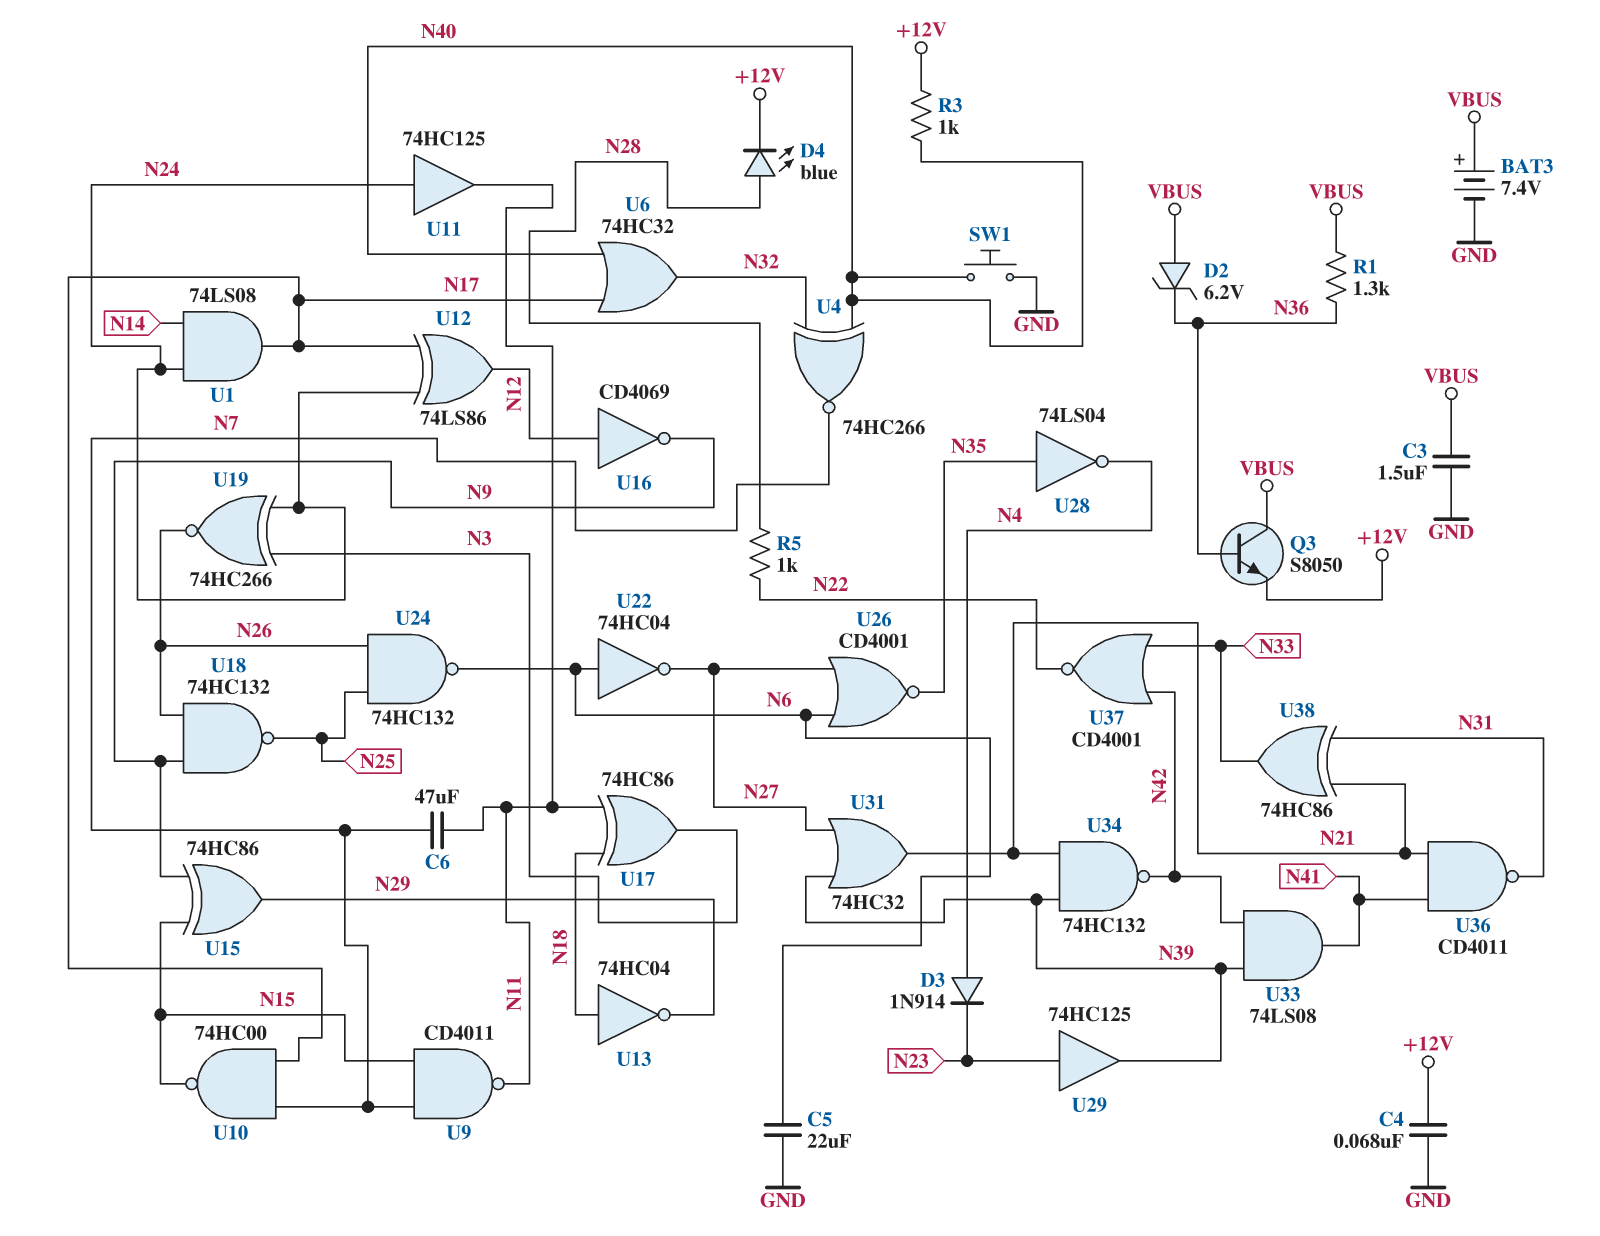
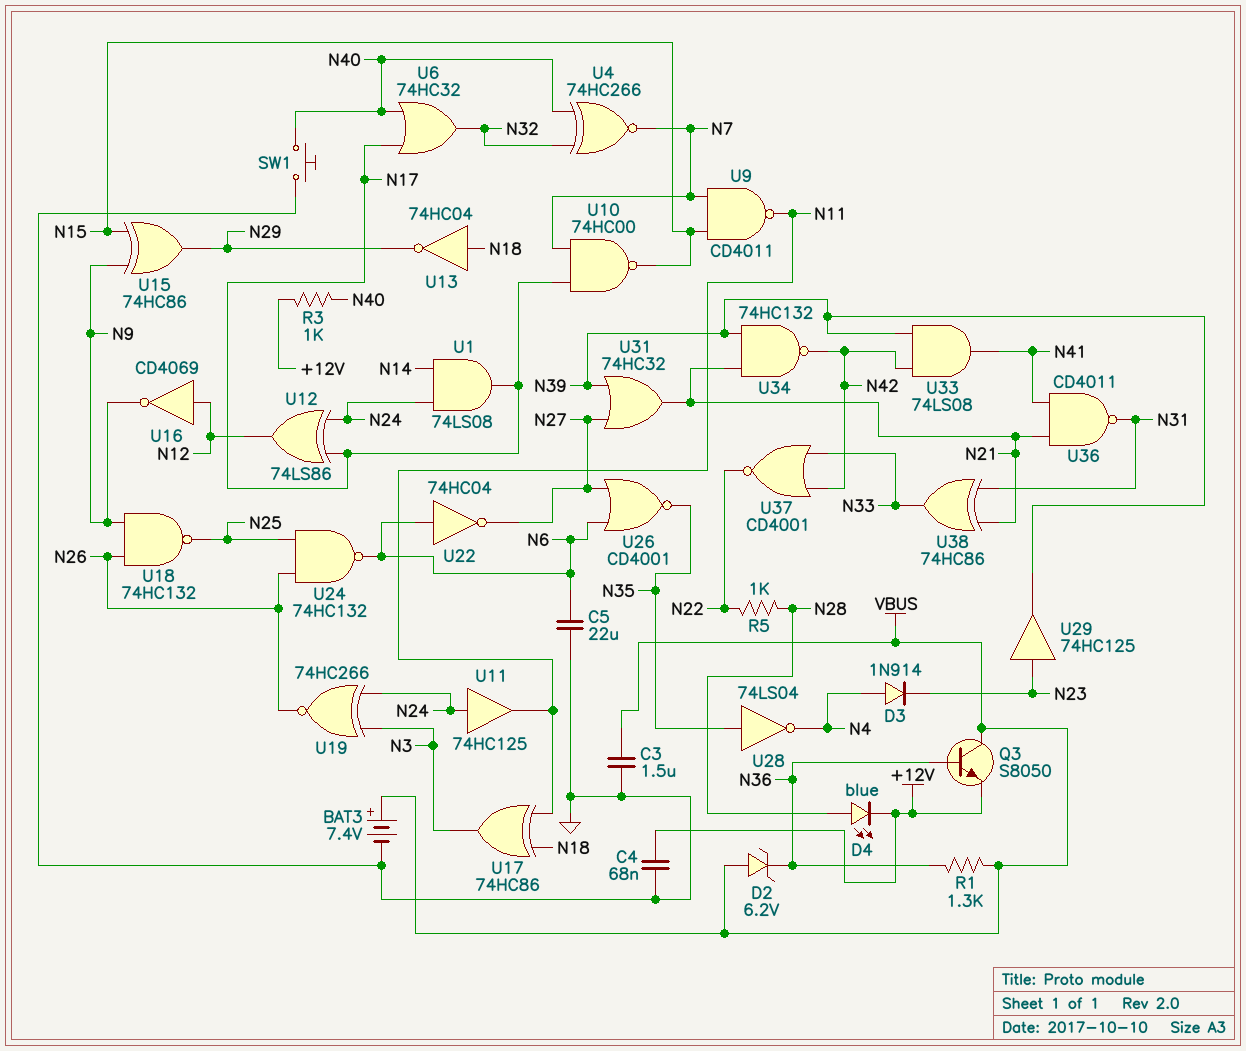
C6: 47uF (N7, N11) -> none

